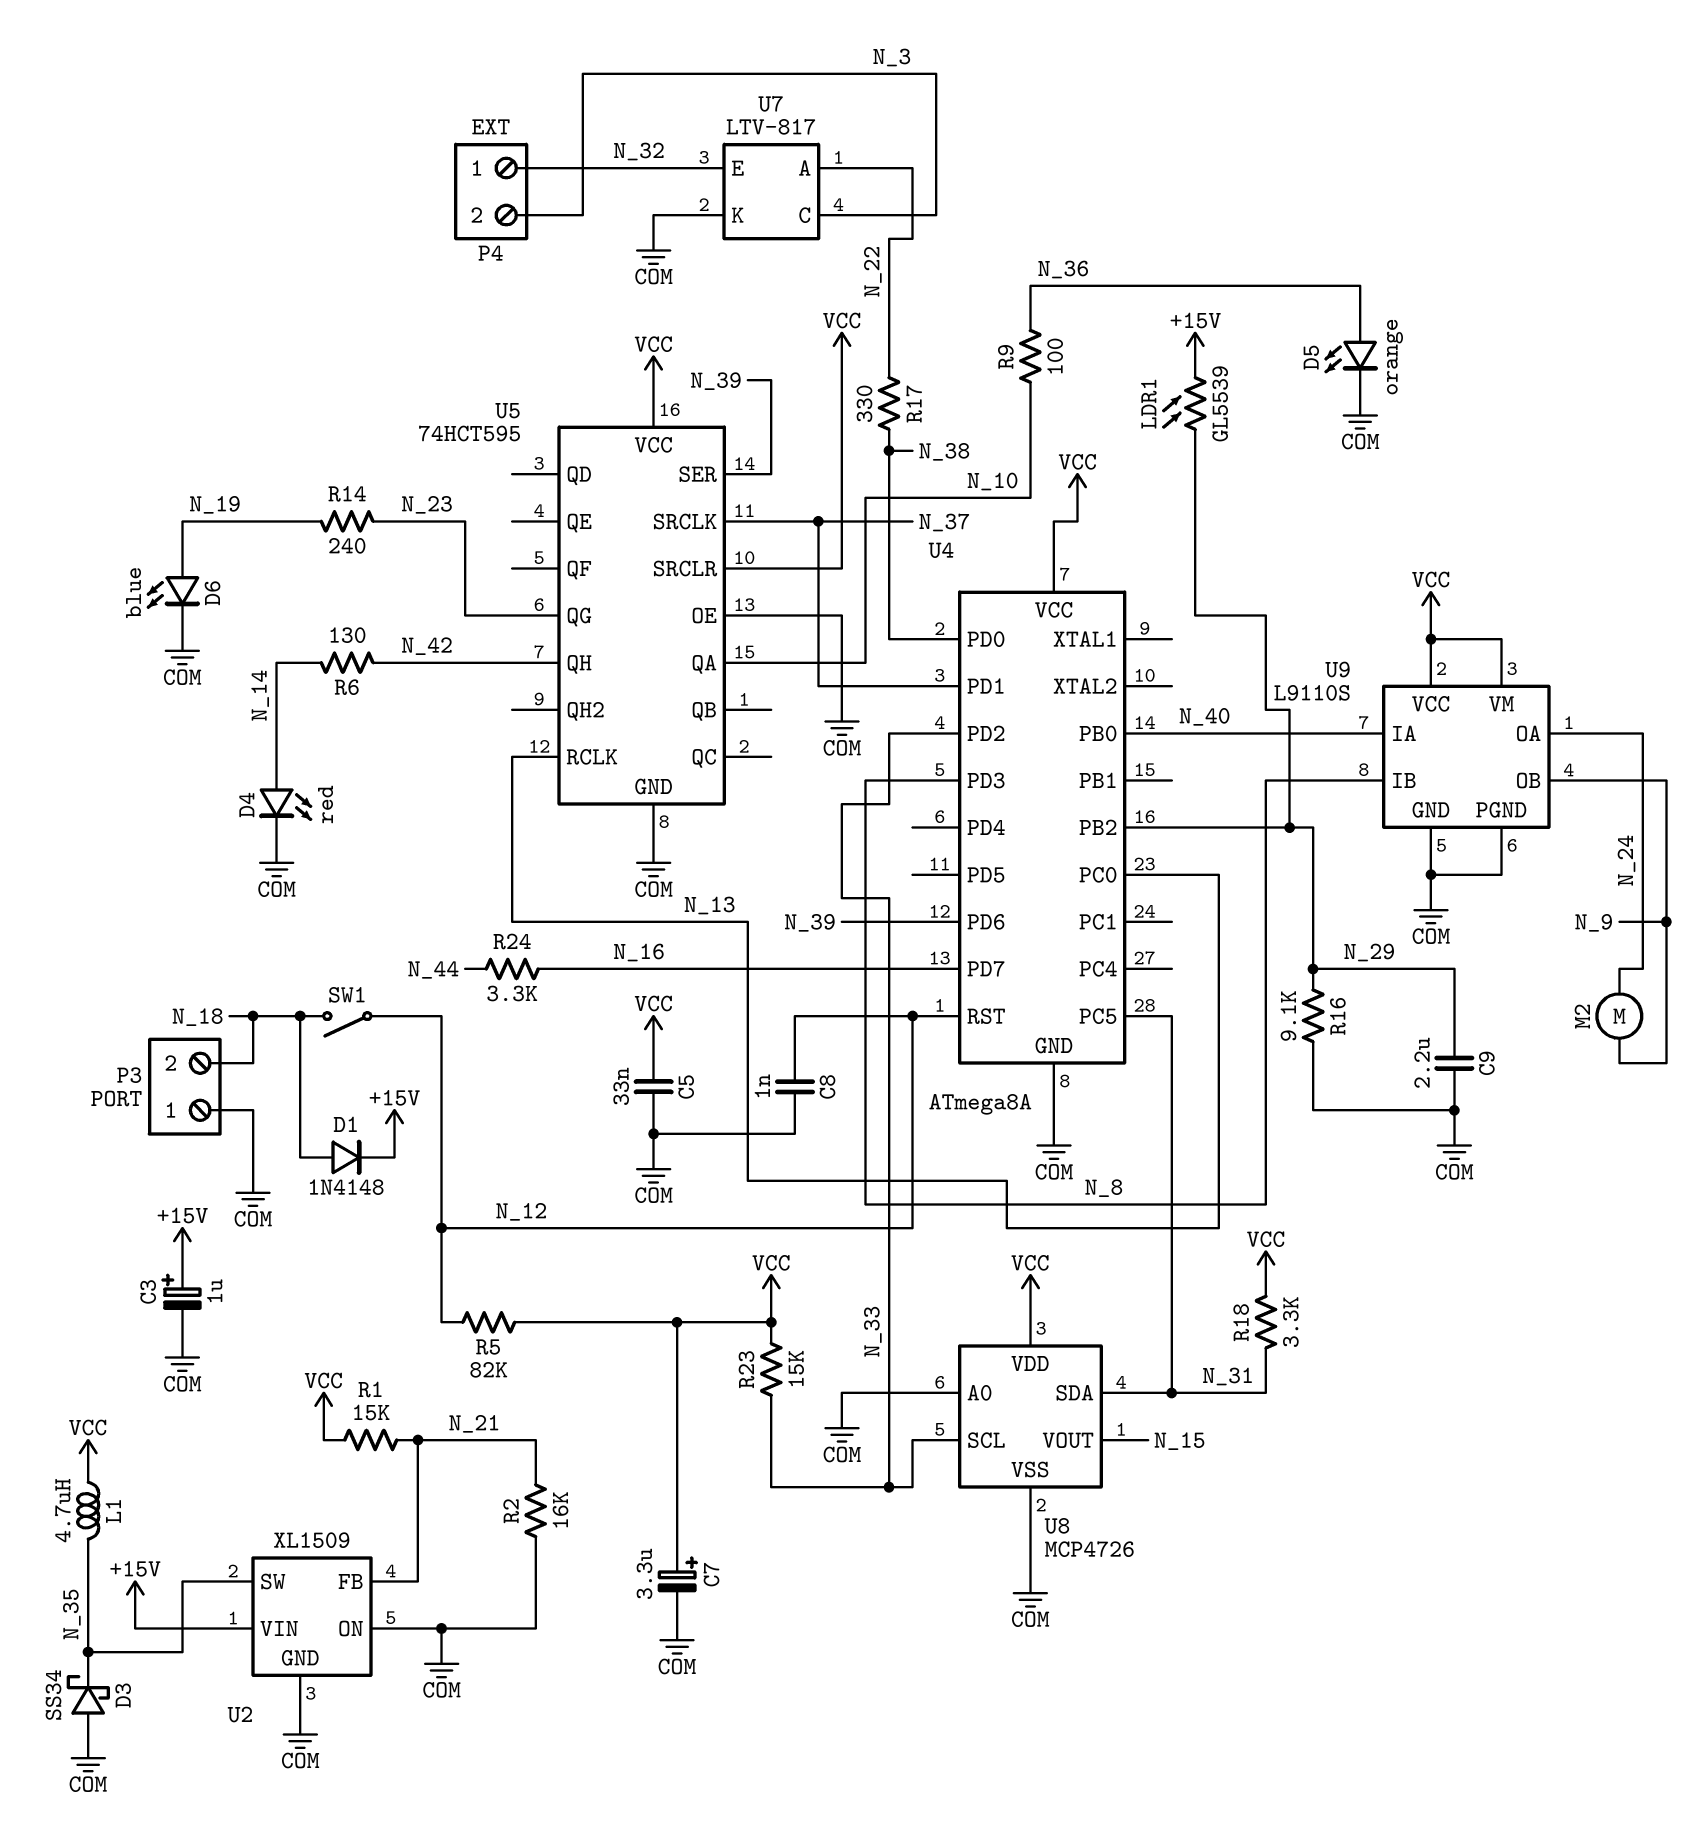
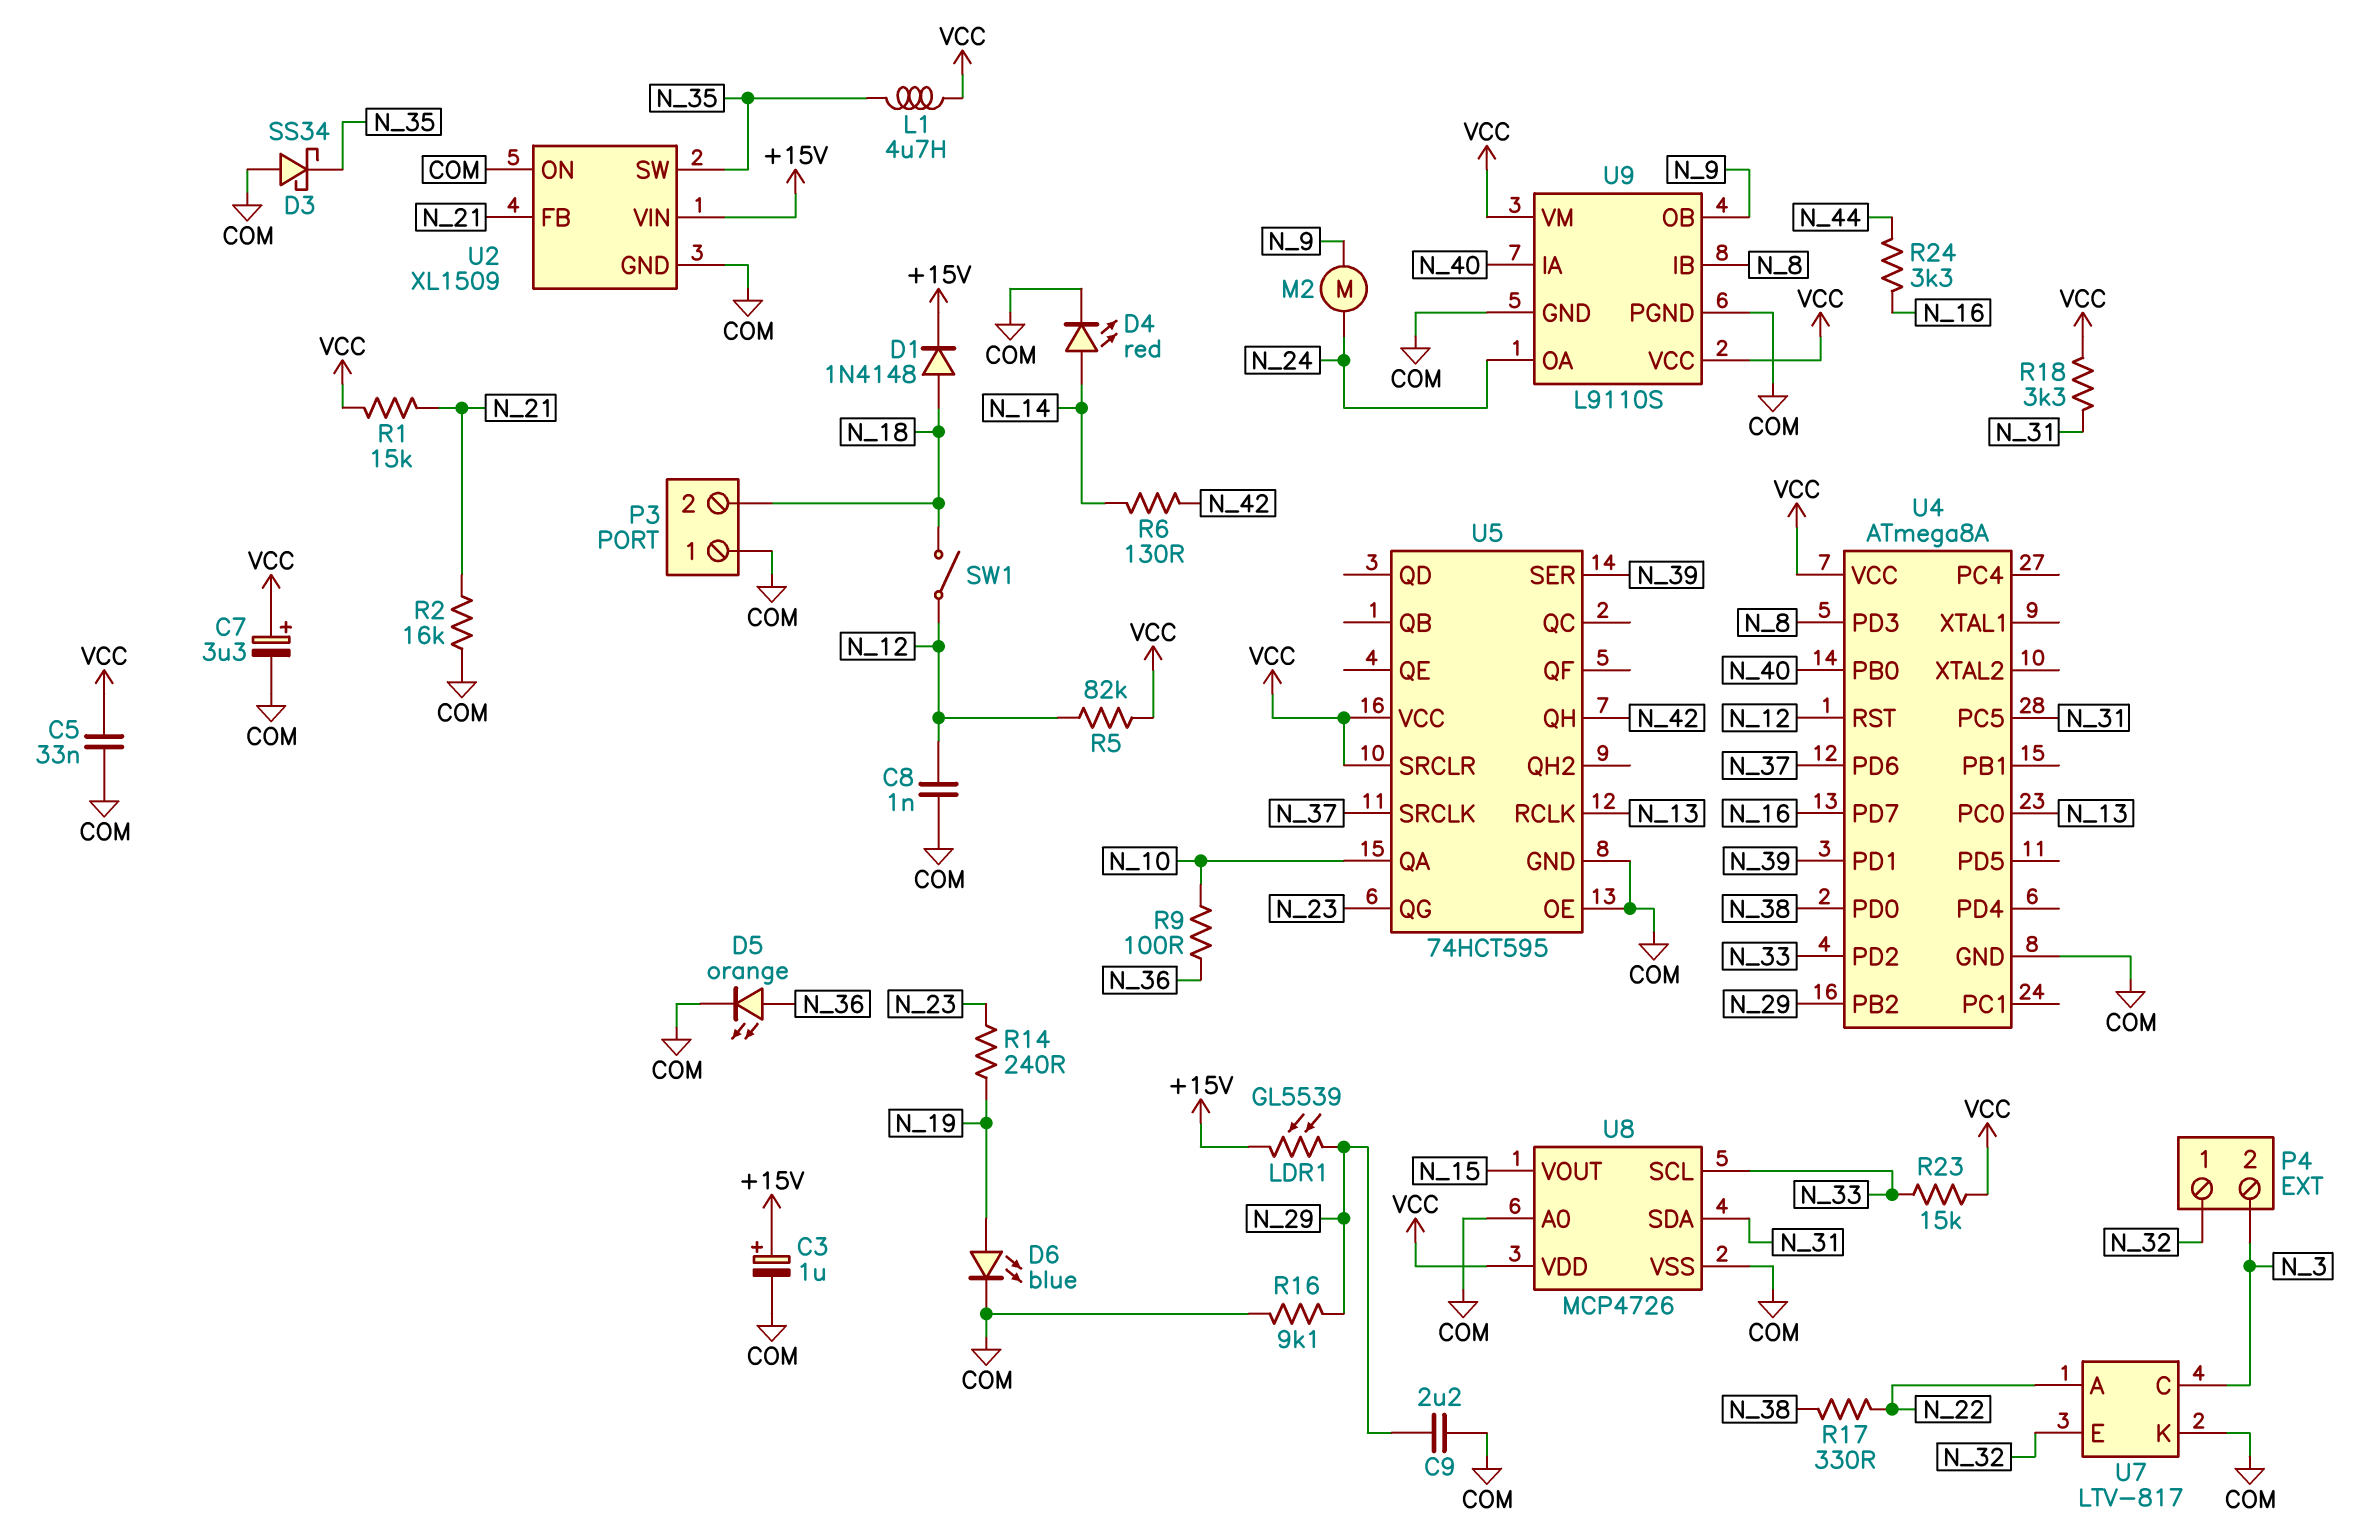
U4 pin PD1: N_37 -> N_39
U4 pin PD6: N_39 -> N_37

